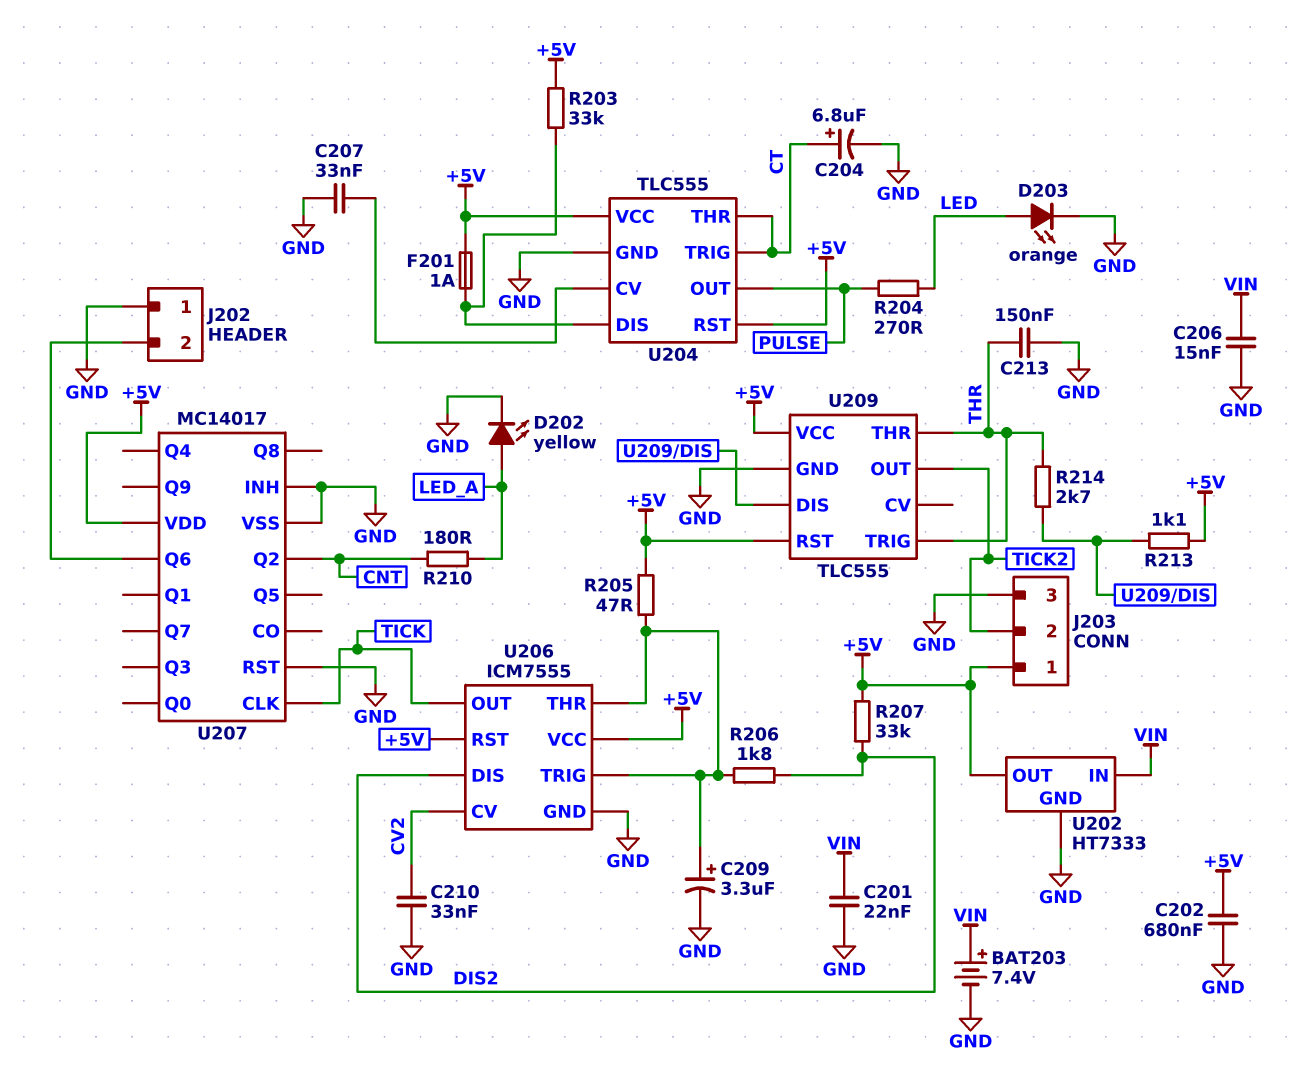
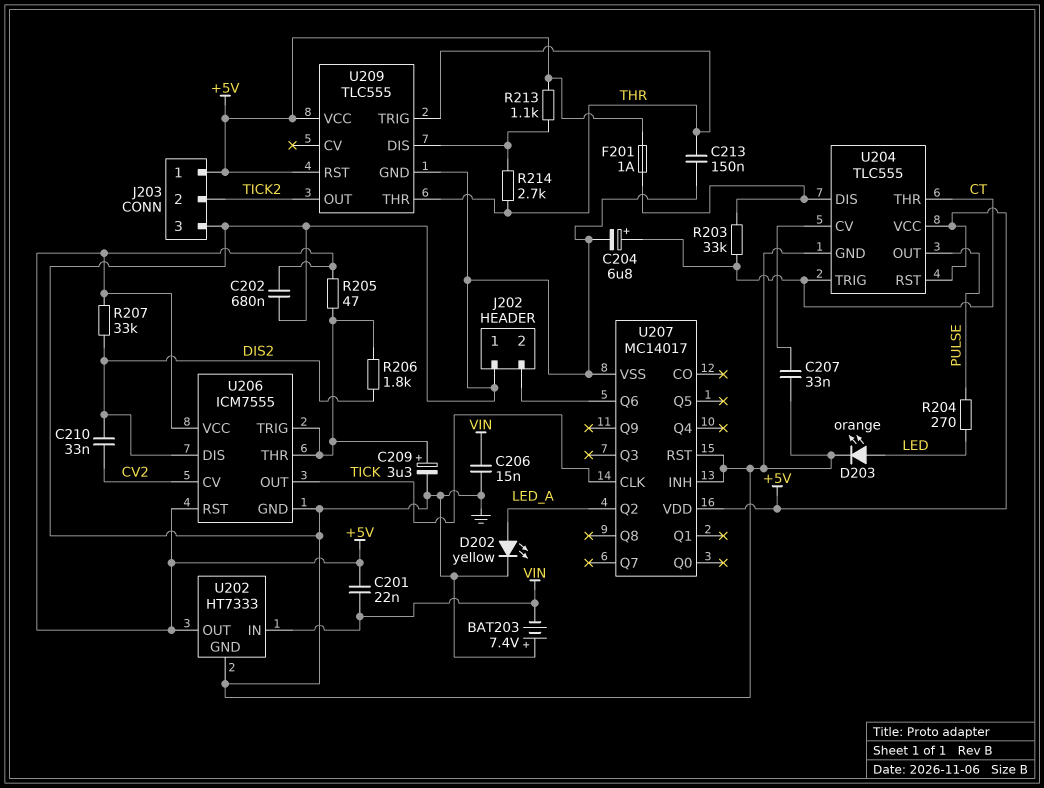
BAT203: 7.4V (plus VIN, minus GND) -> 7.4V (plus GND, minus VIN)
C201: 22nF (GND, VIN) -> 22nF (+5V, VIN)
C210: 33nF (CV2, GND) -> 33nF (CV2, DIS2)
R203: 33k (+5V, U204/DIS) -> 33k (CT, U204/DIS)
R210: 180 (CNT, LED_A) -> none
U207 pin Q2: CNT -> LED_A

